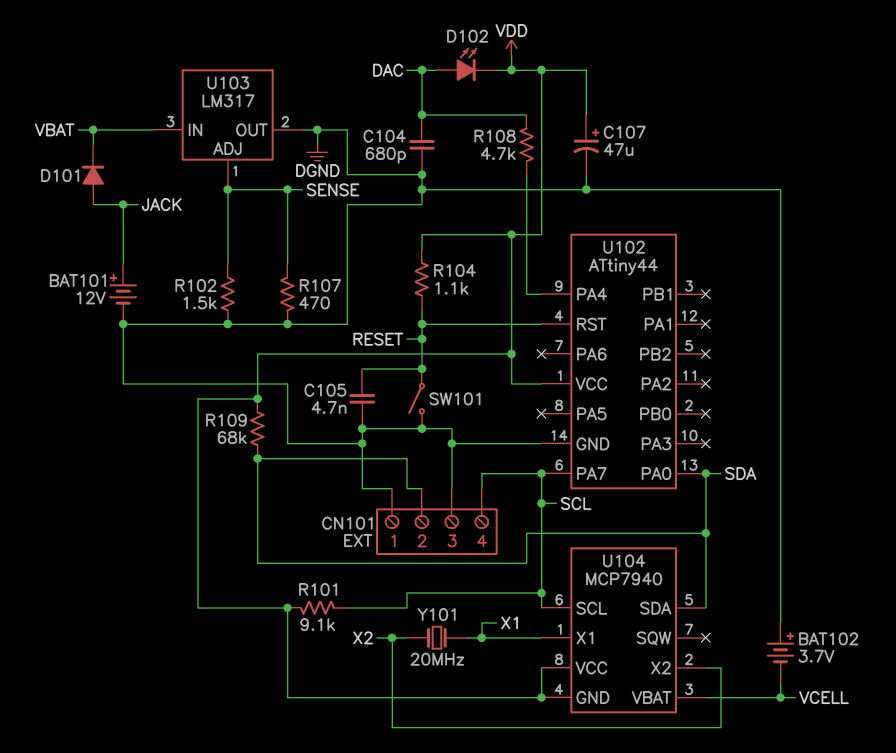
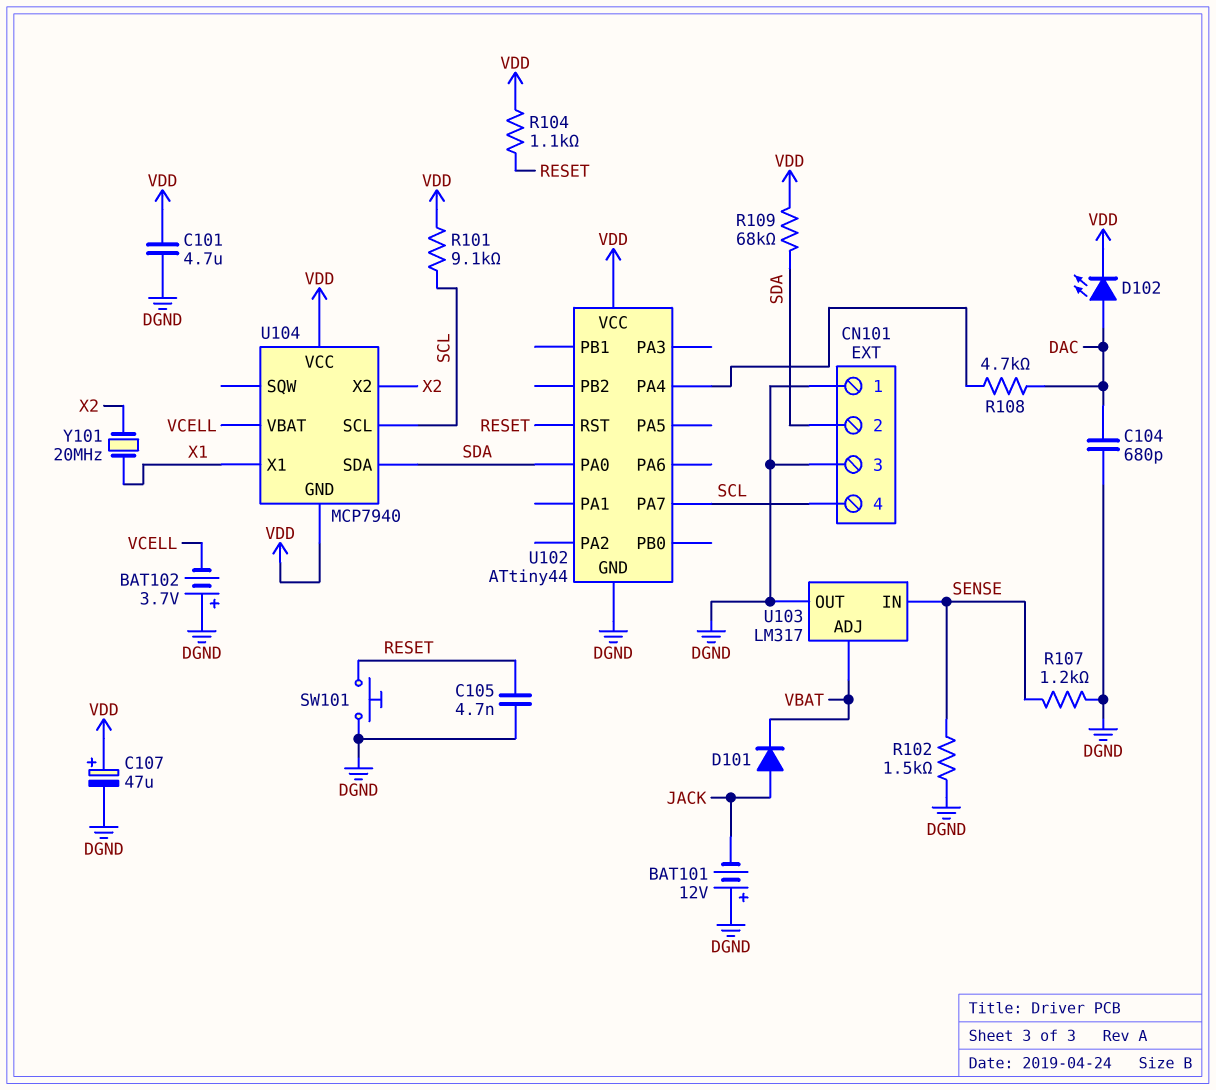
BAT101: 12V (plus JACK, minus DGND) -> 12V (plus DGND, minus JACK)
C101: none -> 4.7uF (DGND, VDD)
R107: 470 (DGND, SENSE) -> 1.2k (DGND, SENSE)
SW101: switch (DGND, RESET) -> button (DGND, RESET)
U103 pin ADJ: SENSE -> VBAT
U103 pin IN: VBAT -> SENSE

